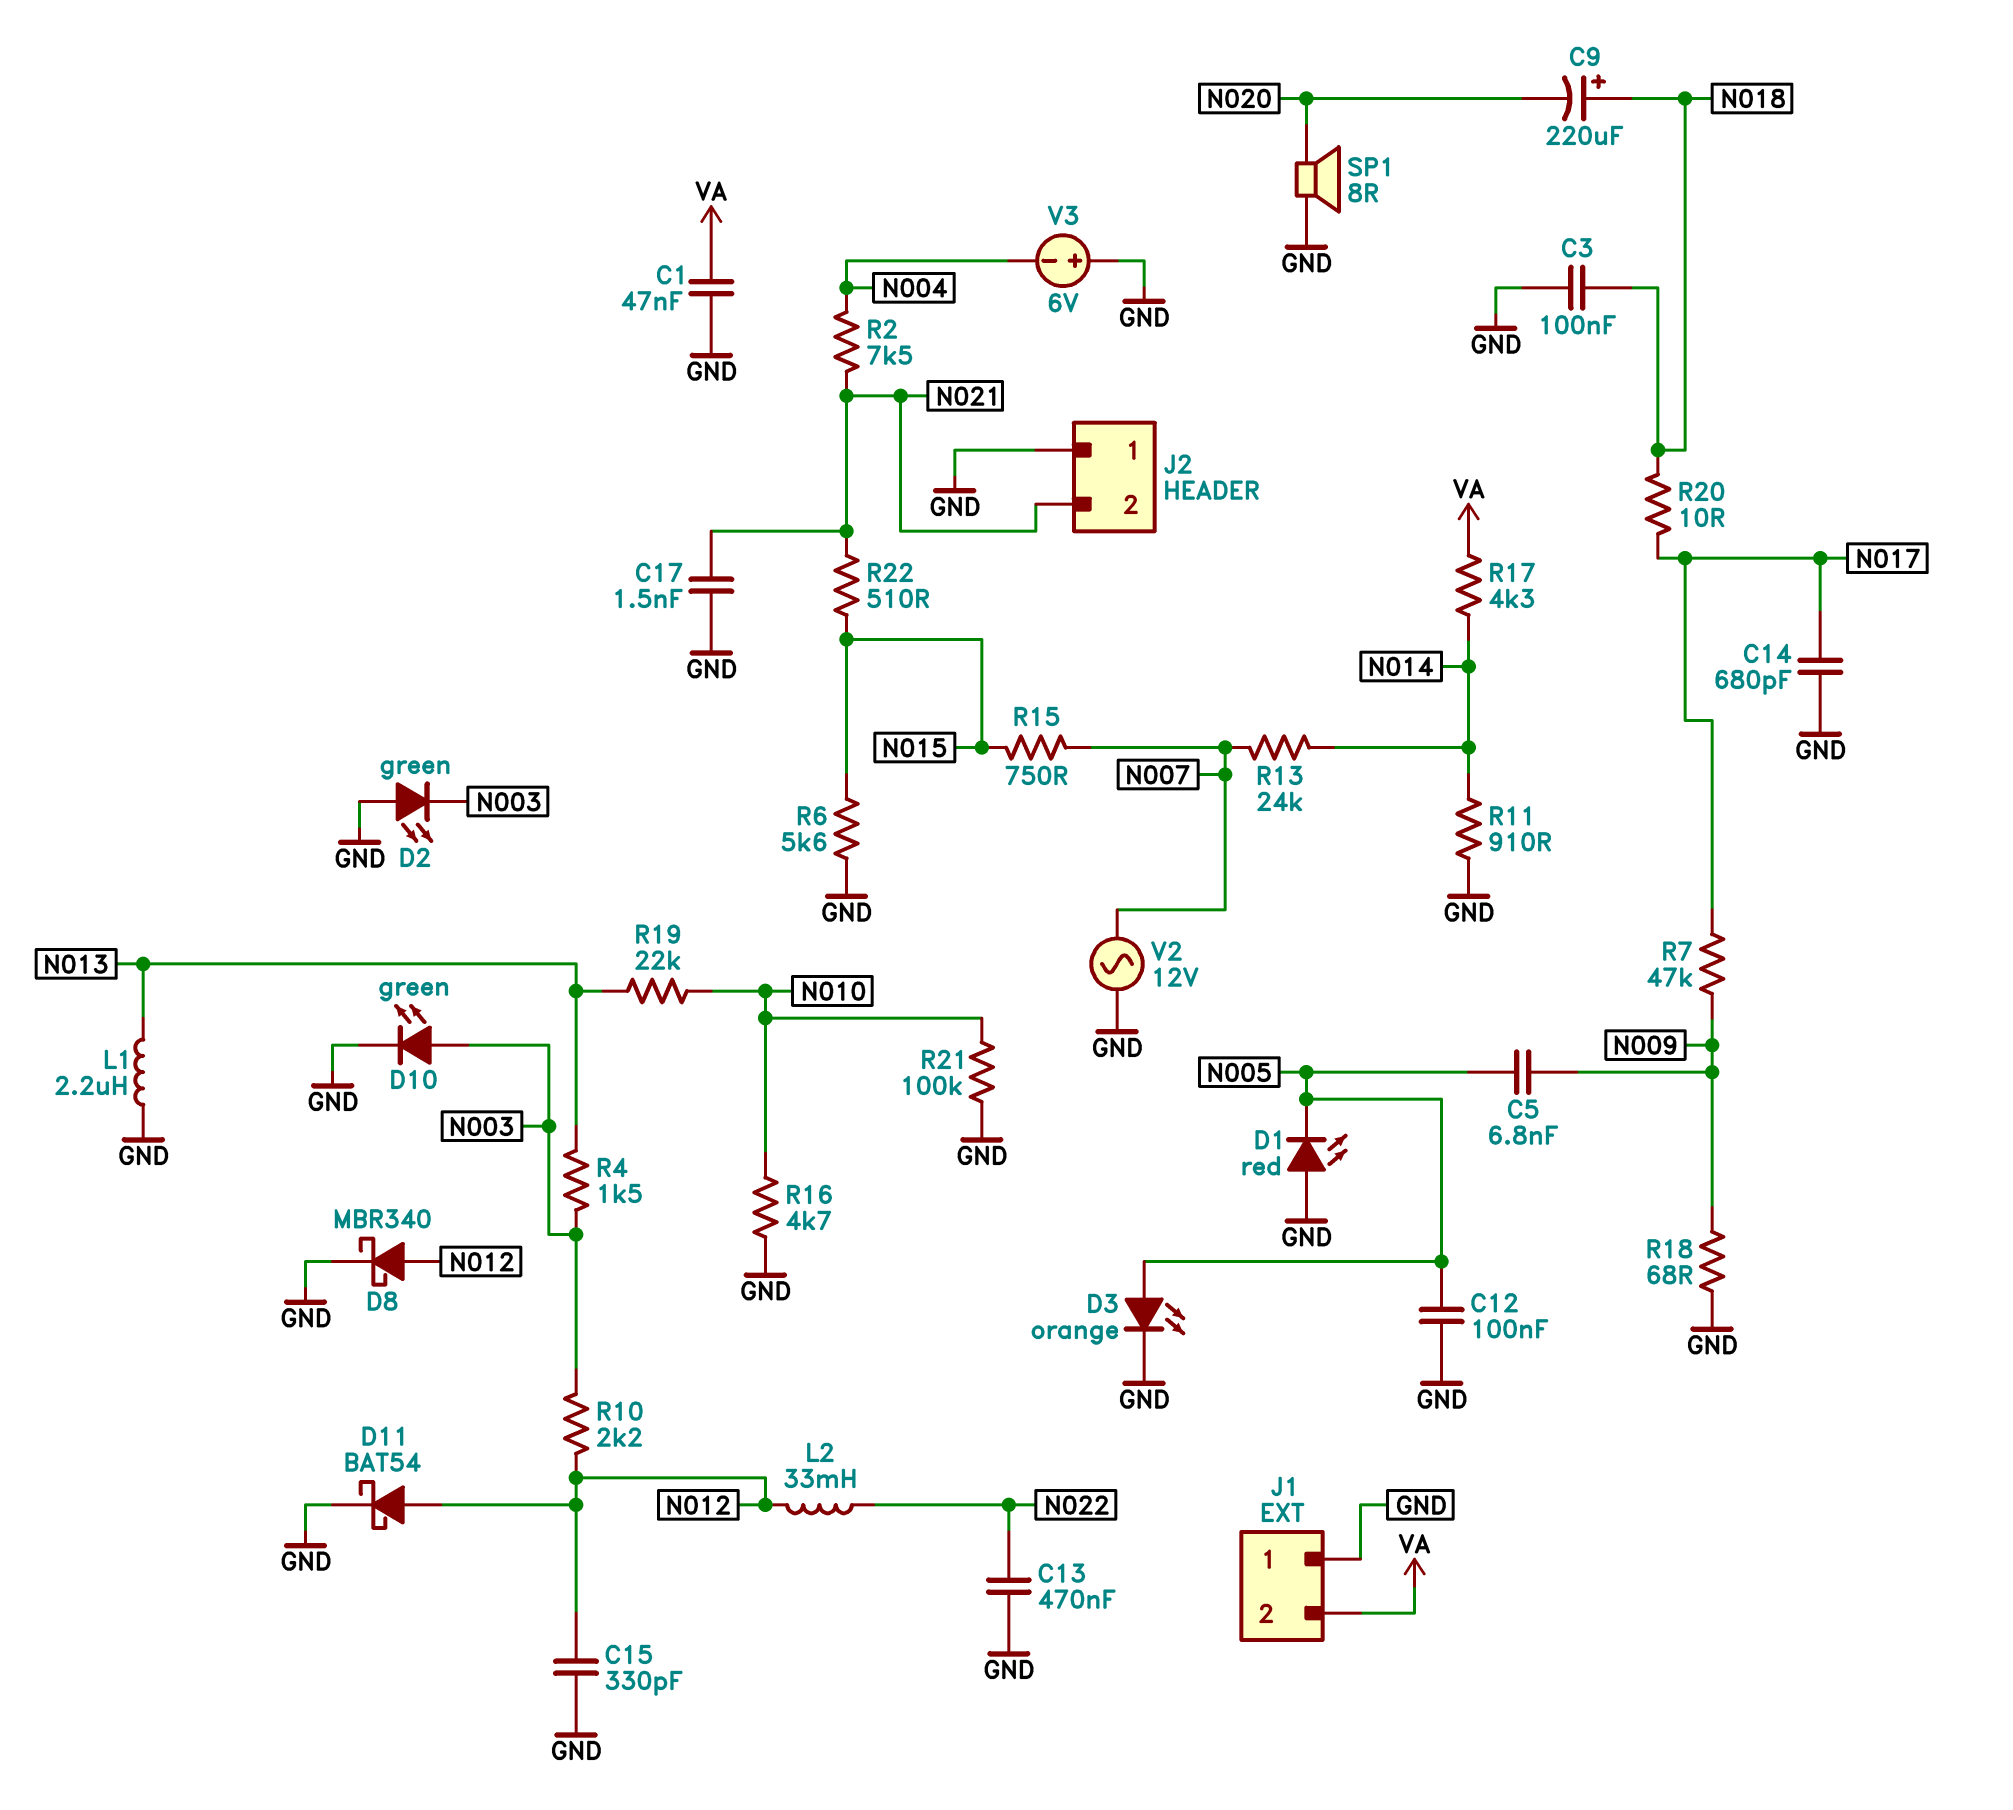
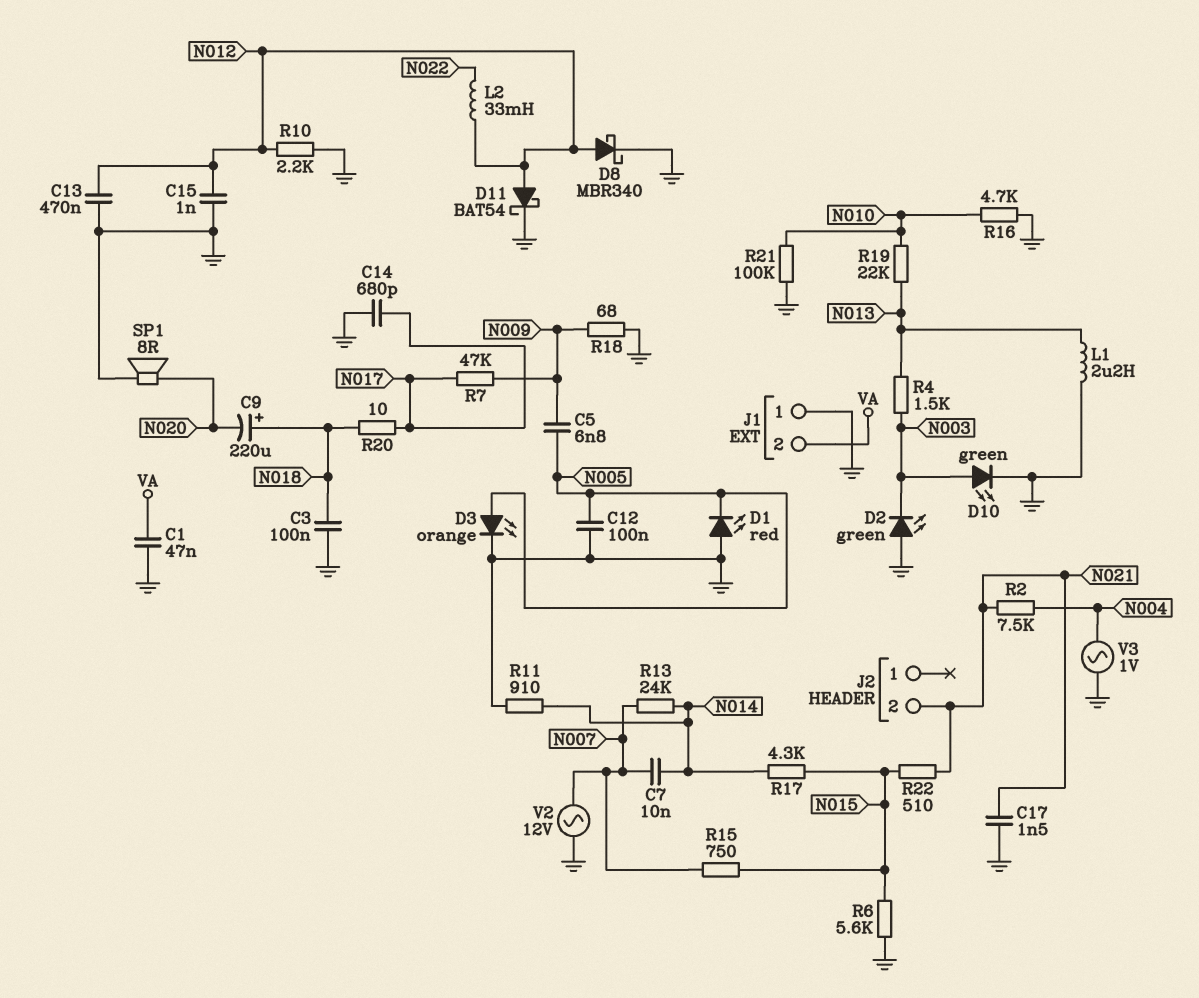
C7: none -> 10nF (N007, N014)
C13: 470nF (GND, N022) -> 470nF (GND, N012)
C15: 330pF (GND, N012) -> 1nF (GND, N012)
J2 pin 1: GND -> none
R10: 2.2k (N003, N012) -> 2.2k (GND, N012)
R17: 4.3k (N014, VA) -> 4.3k (N014, N015)
V3: 6V (plus GND, minus N004) -> AC 1V (GND, N004)

